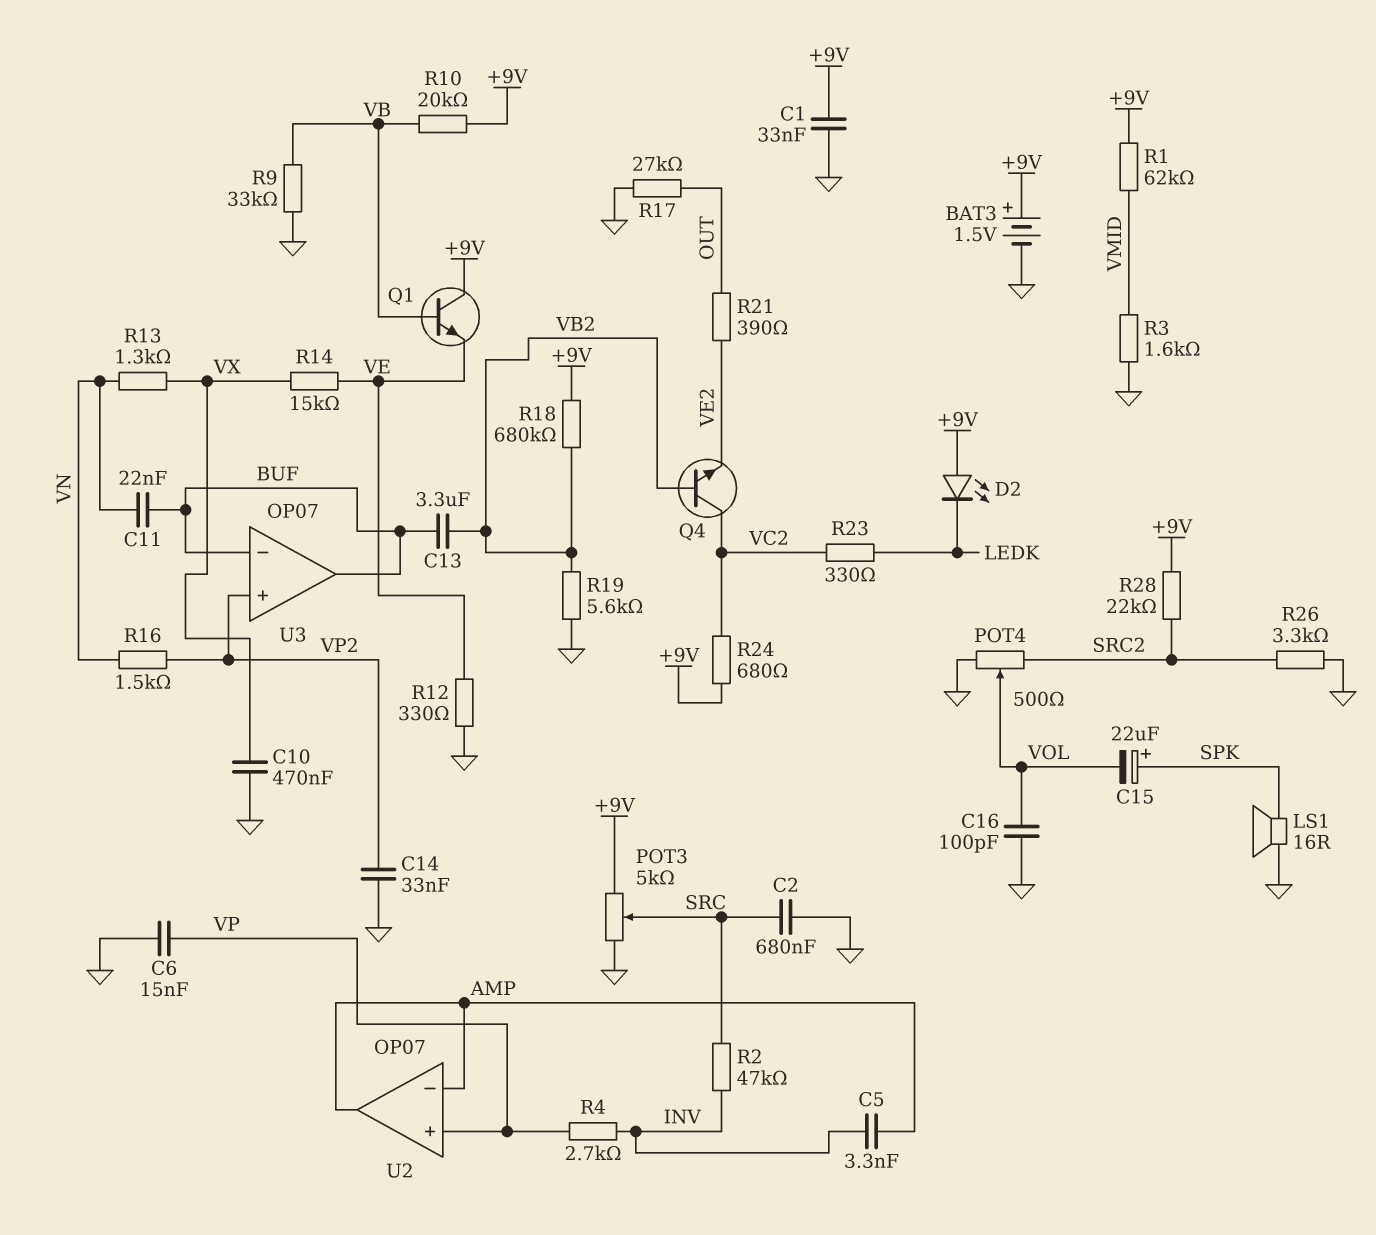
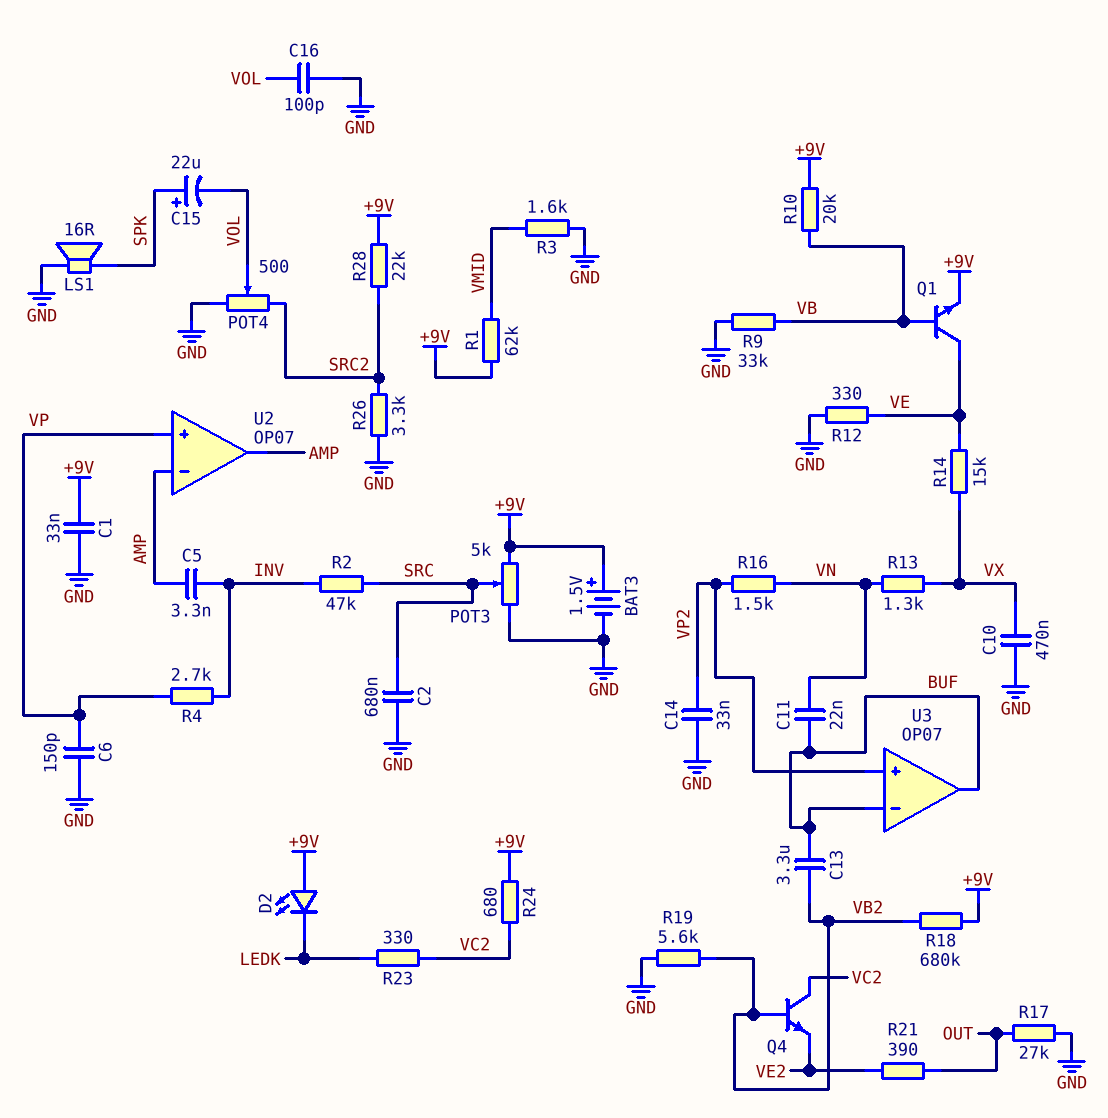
C6: 15nF (GND, VP) -> 150pF (GND, VP)
Q1: NPN (B VB, C +9V, E VE) -> NPN (B VB, C VE, E +9V)

